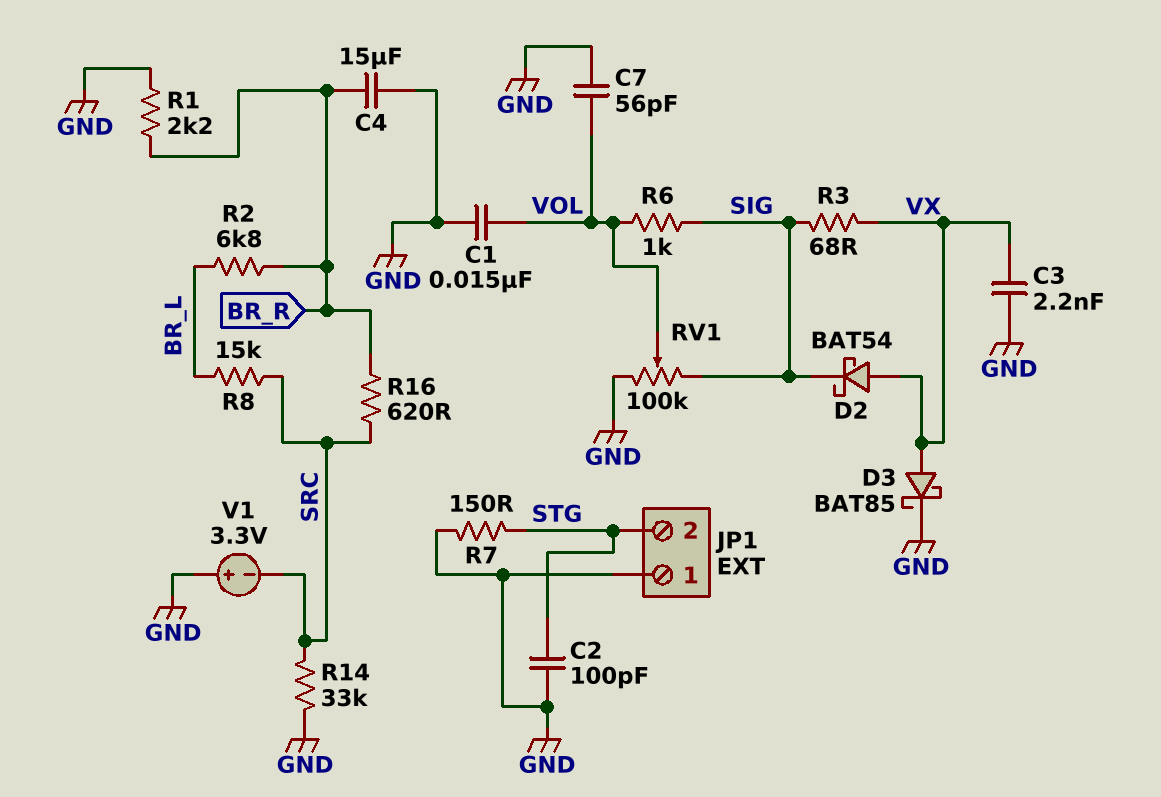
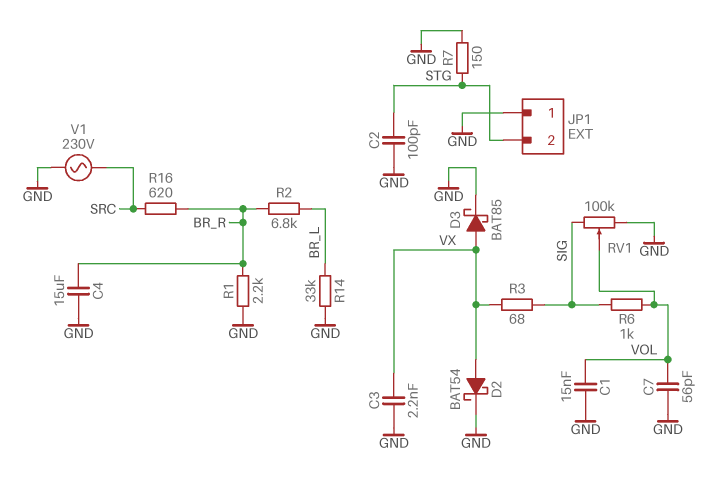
D2: schottky BAT54 (A VX, K SIG) -> schottky BAT54 (A VX, K GND)
R8: 15k (BR_L, SRC) -> none
R14: 33k (GND, SRC) -> 33k (BR_L, GND)
V1: 3.3V (plus GND, minus SRC) -> AC 230V (GND, SRC)

